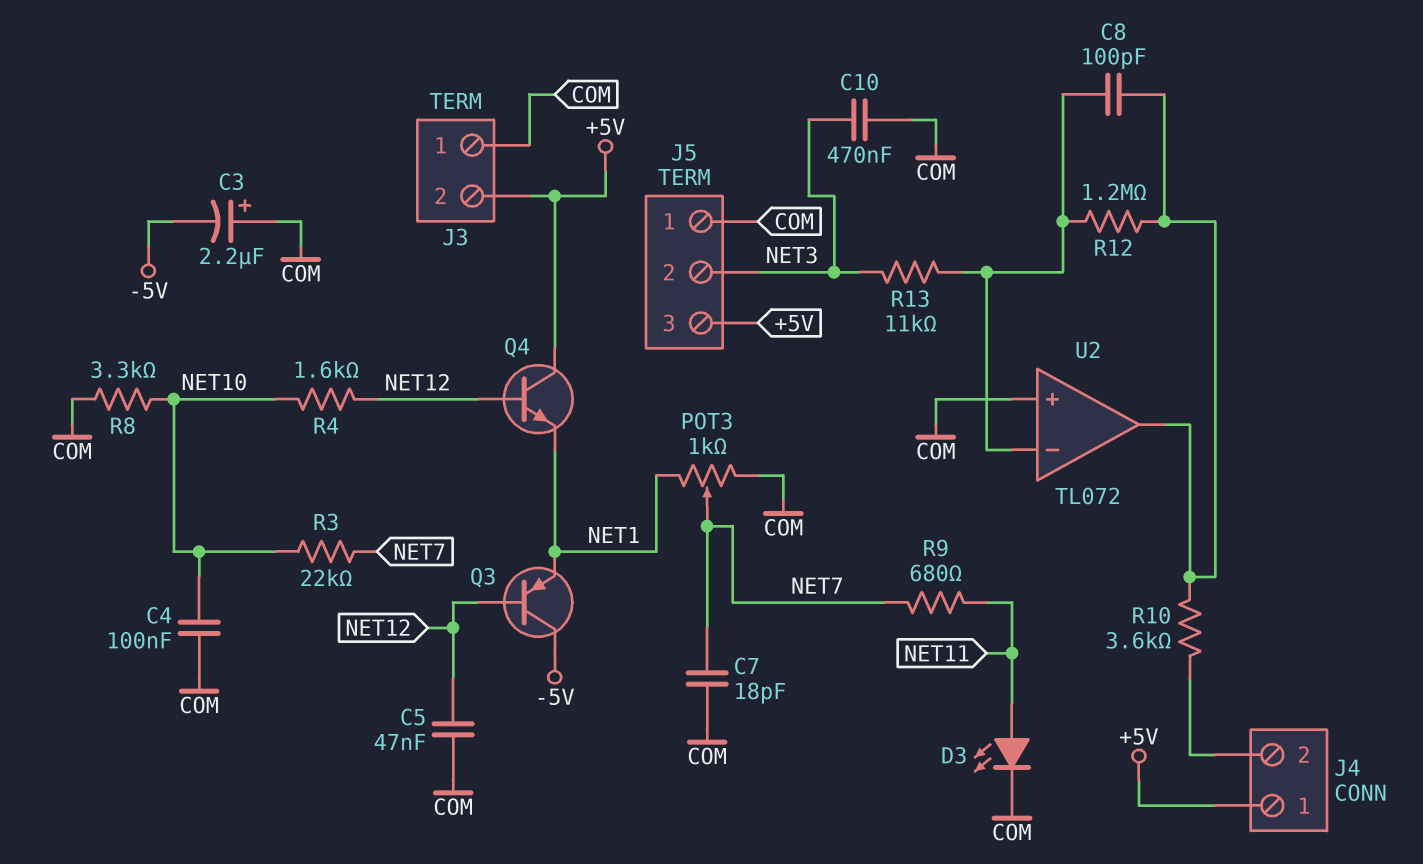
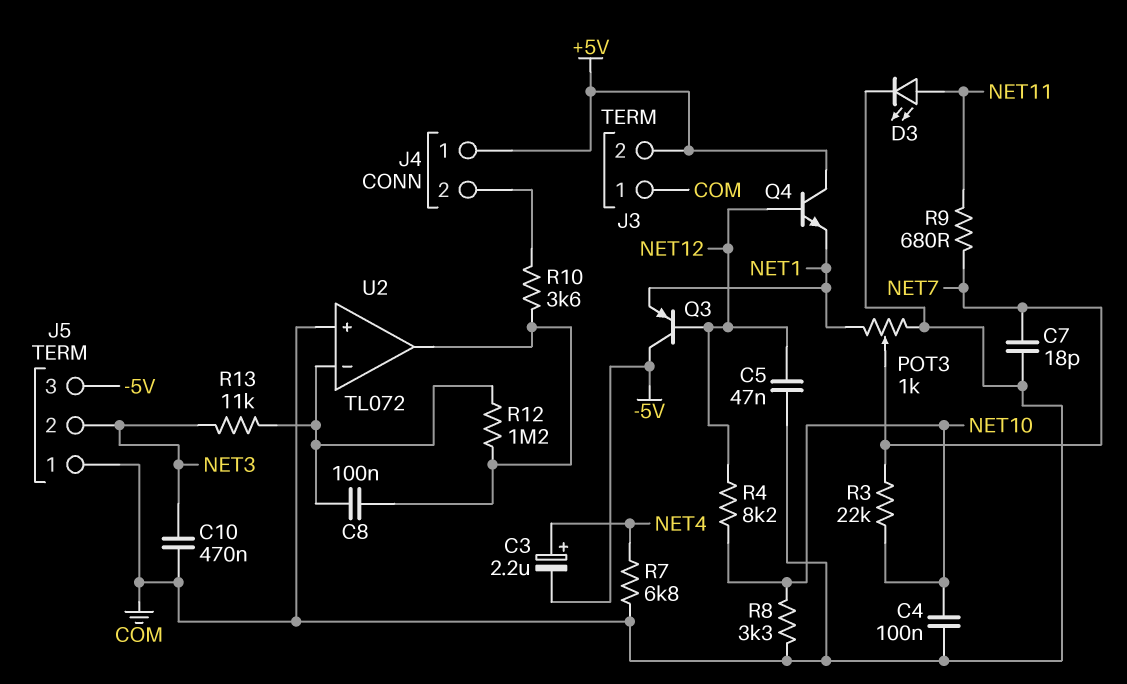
C3: 2.2uF (plus COM, minus -5V) -> 2.2uF (plus NET4, minus -5V)
C8: 100pF (U2/in-, U2/out) -> 100nF (U2/in-, U2/out)
J5 pin 3: +5V -> -5V
R4: 1.6k (NET10, NET12) -> 8.2k (NET10, NET12)
R7: none -> 6.8k (COM, NET4)

